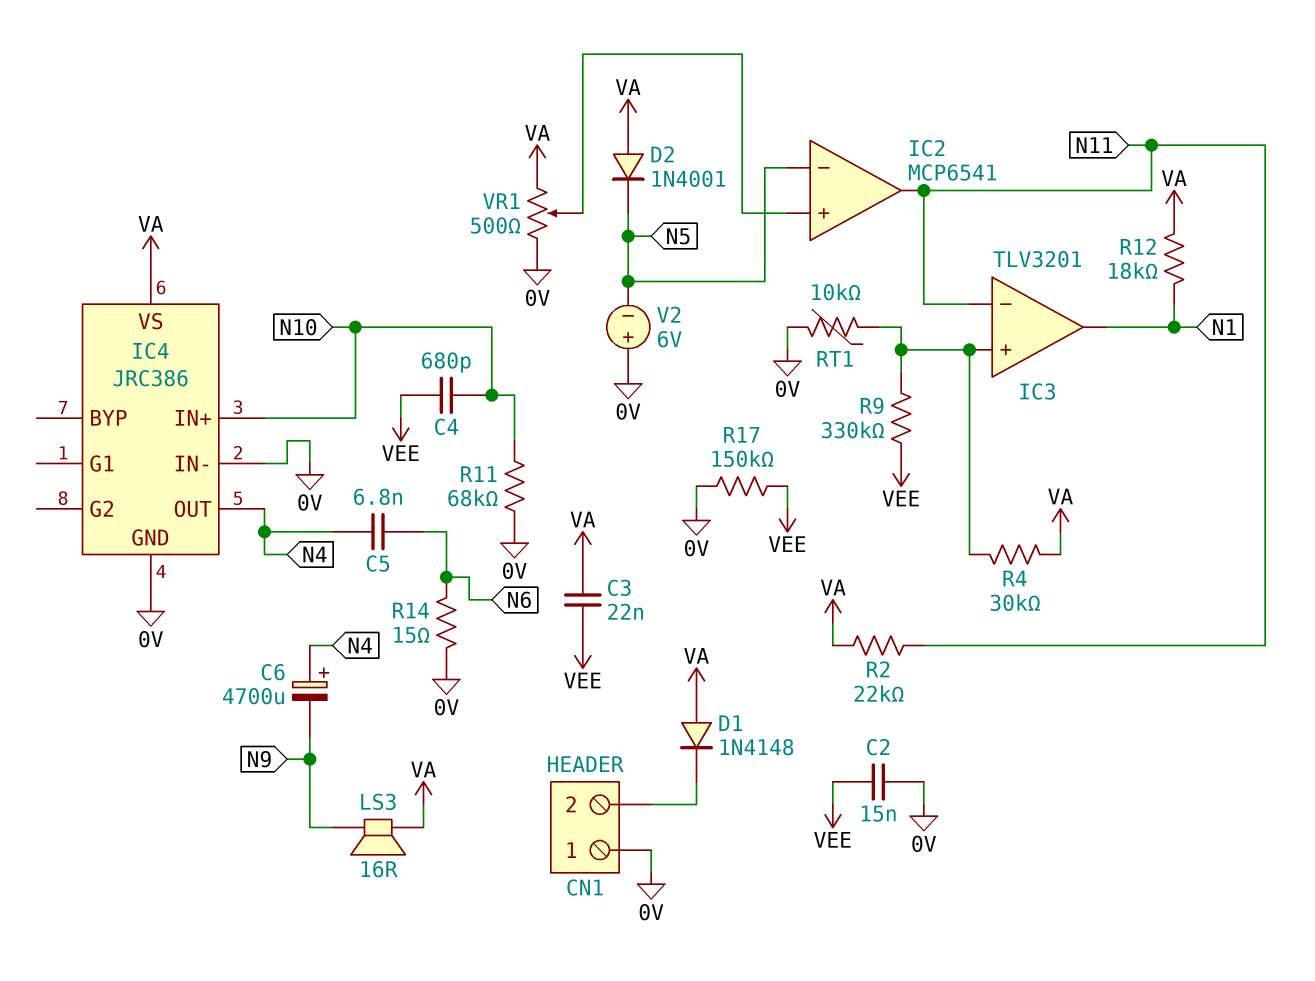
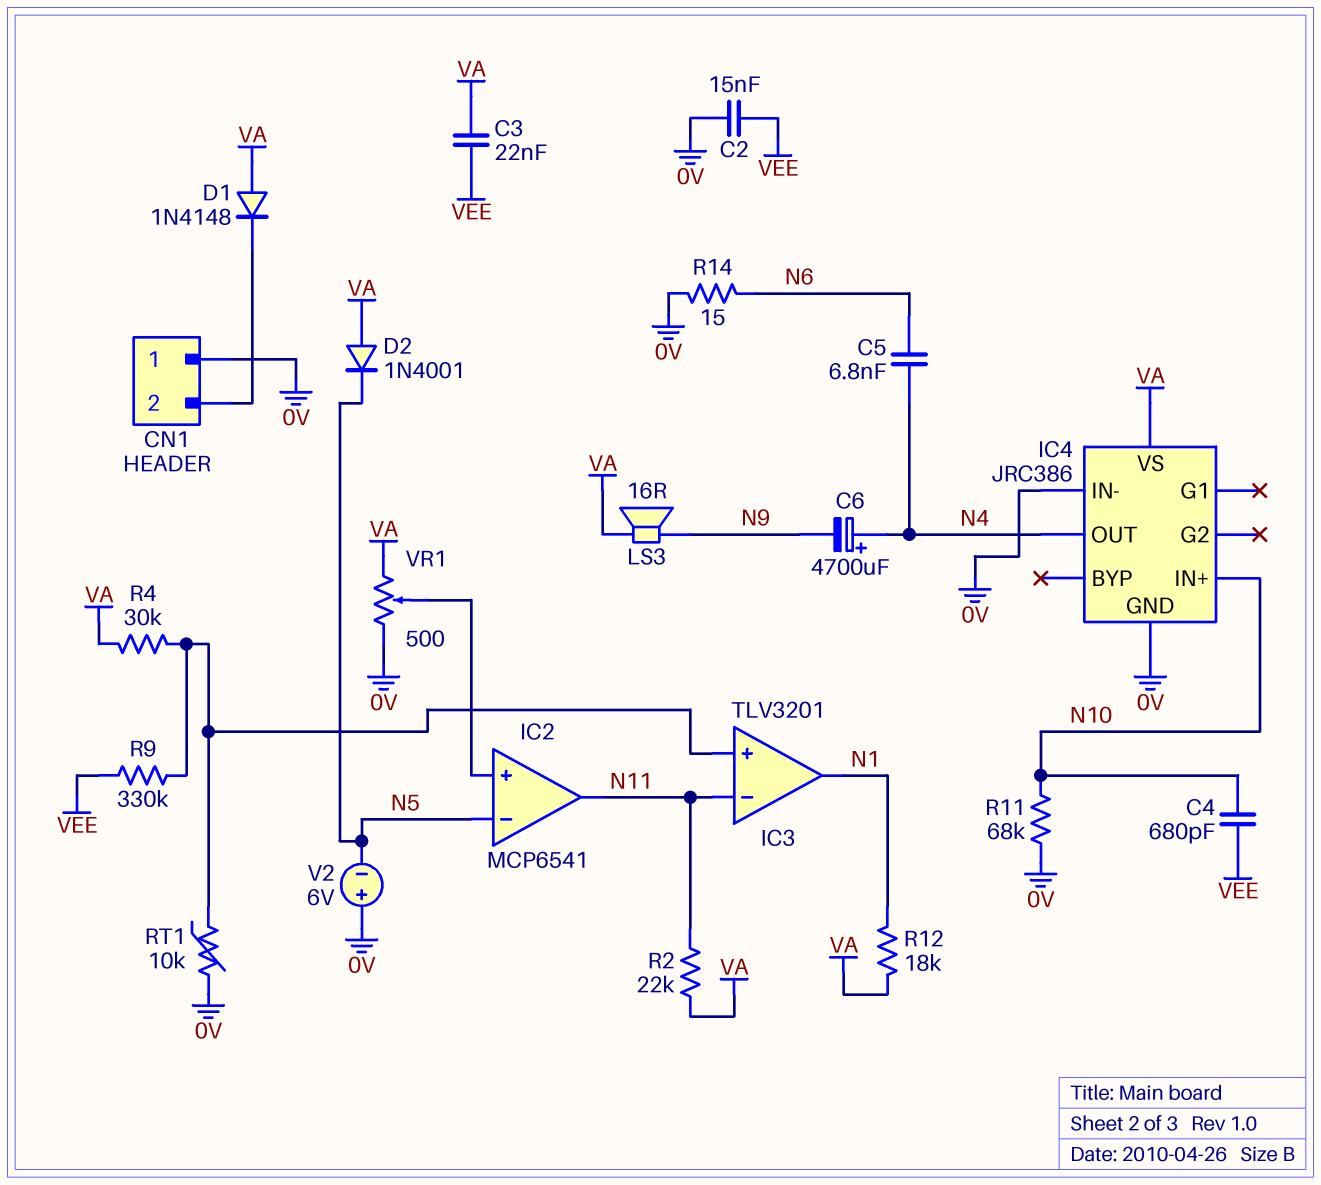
R17: 150k (0V, VEE) -> none

